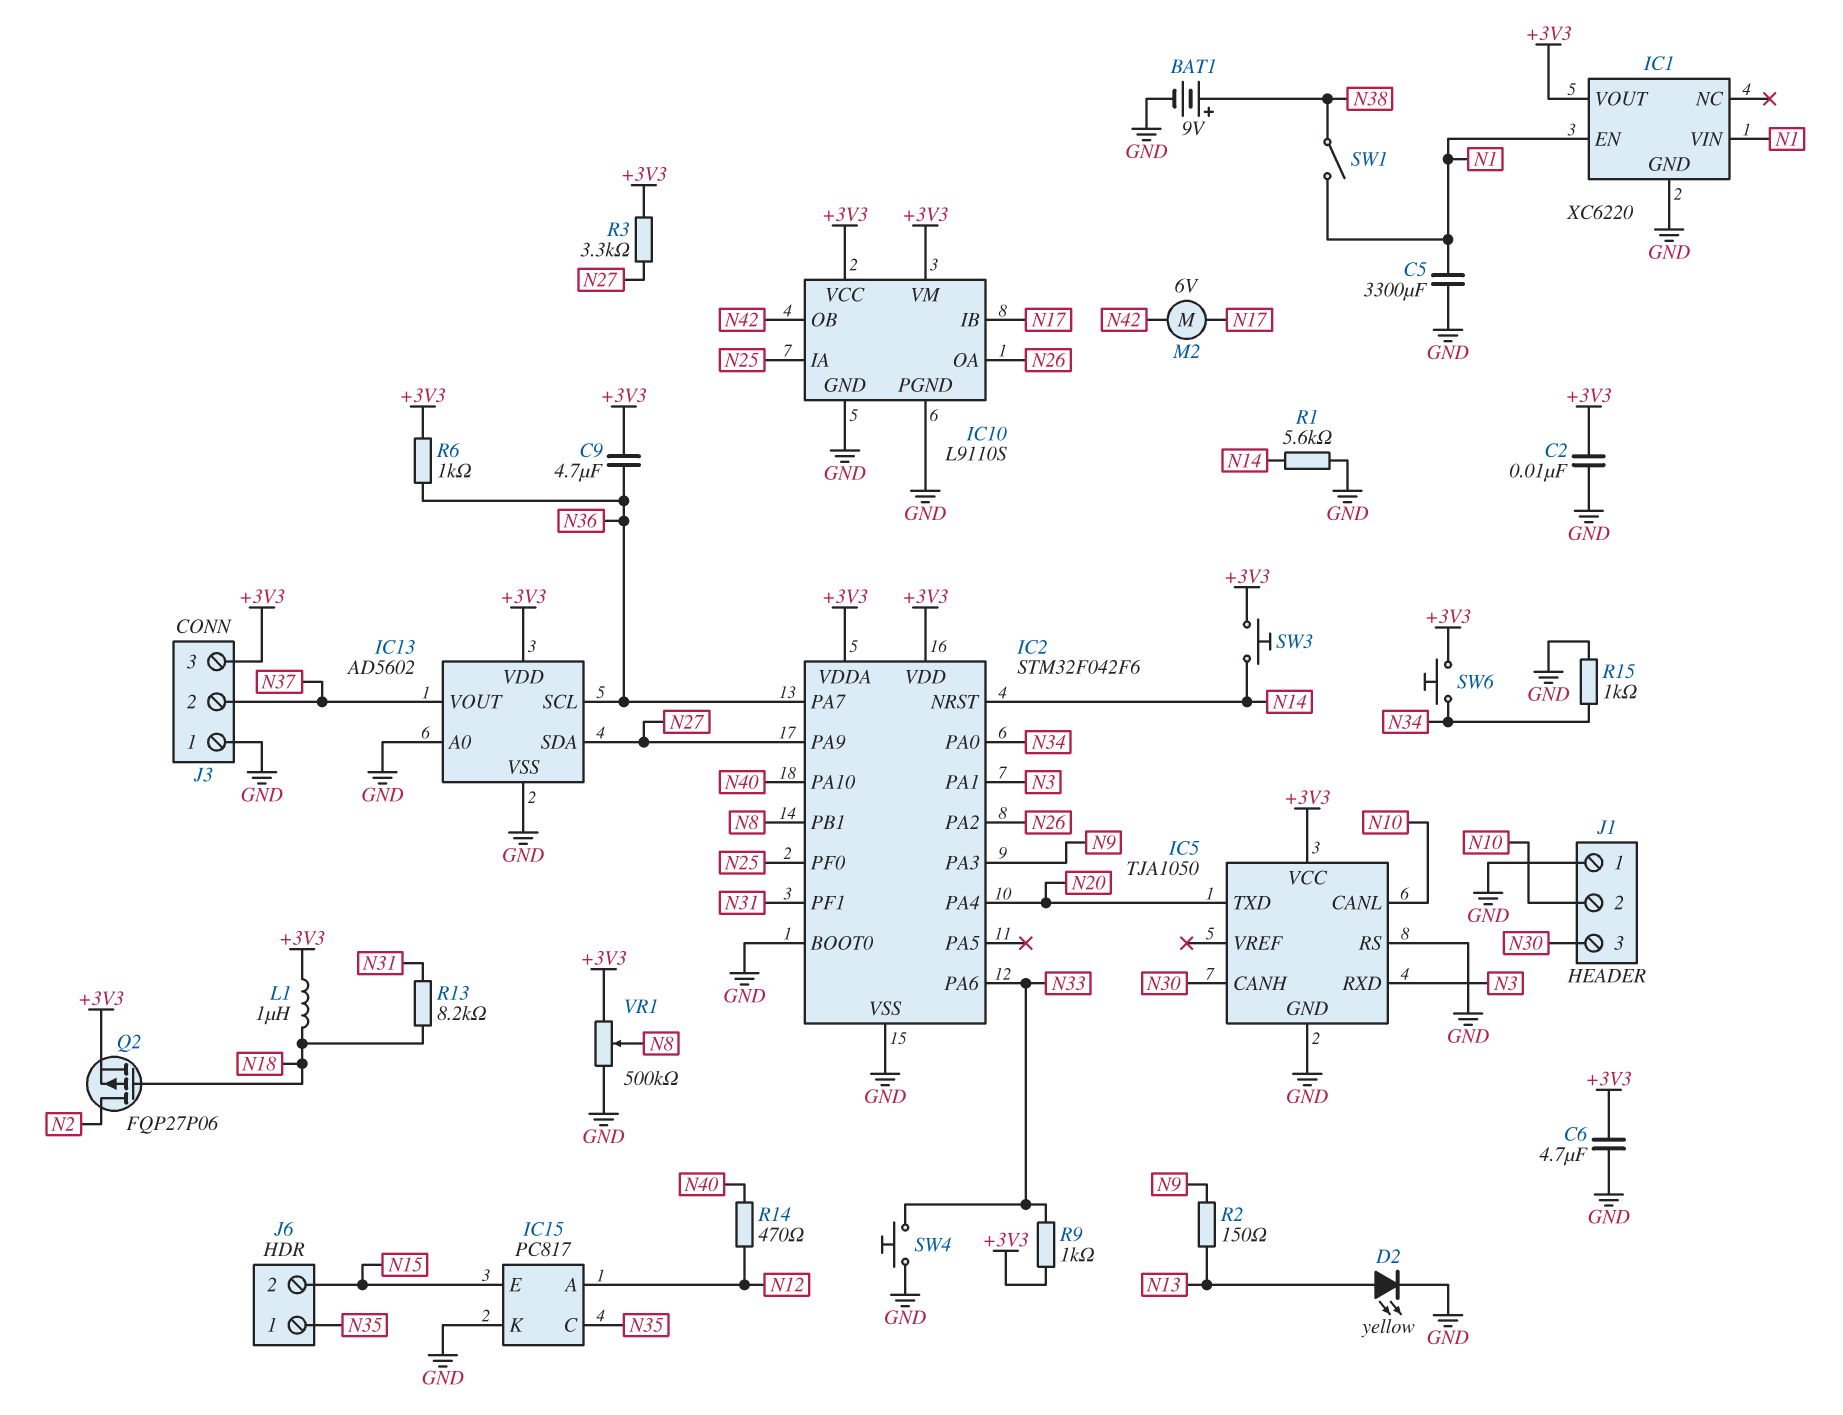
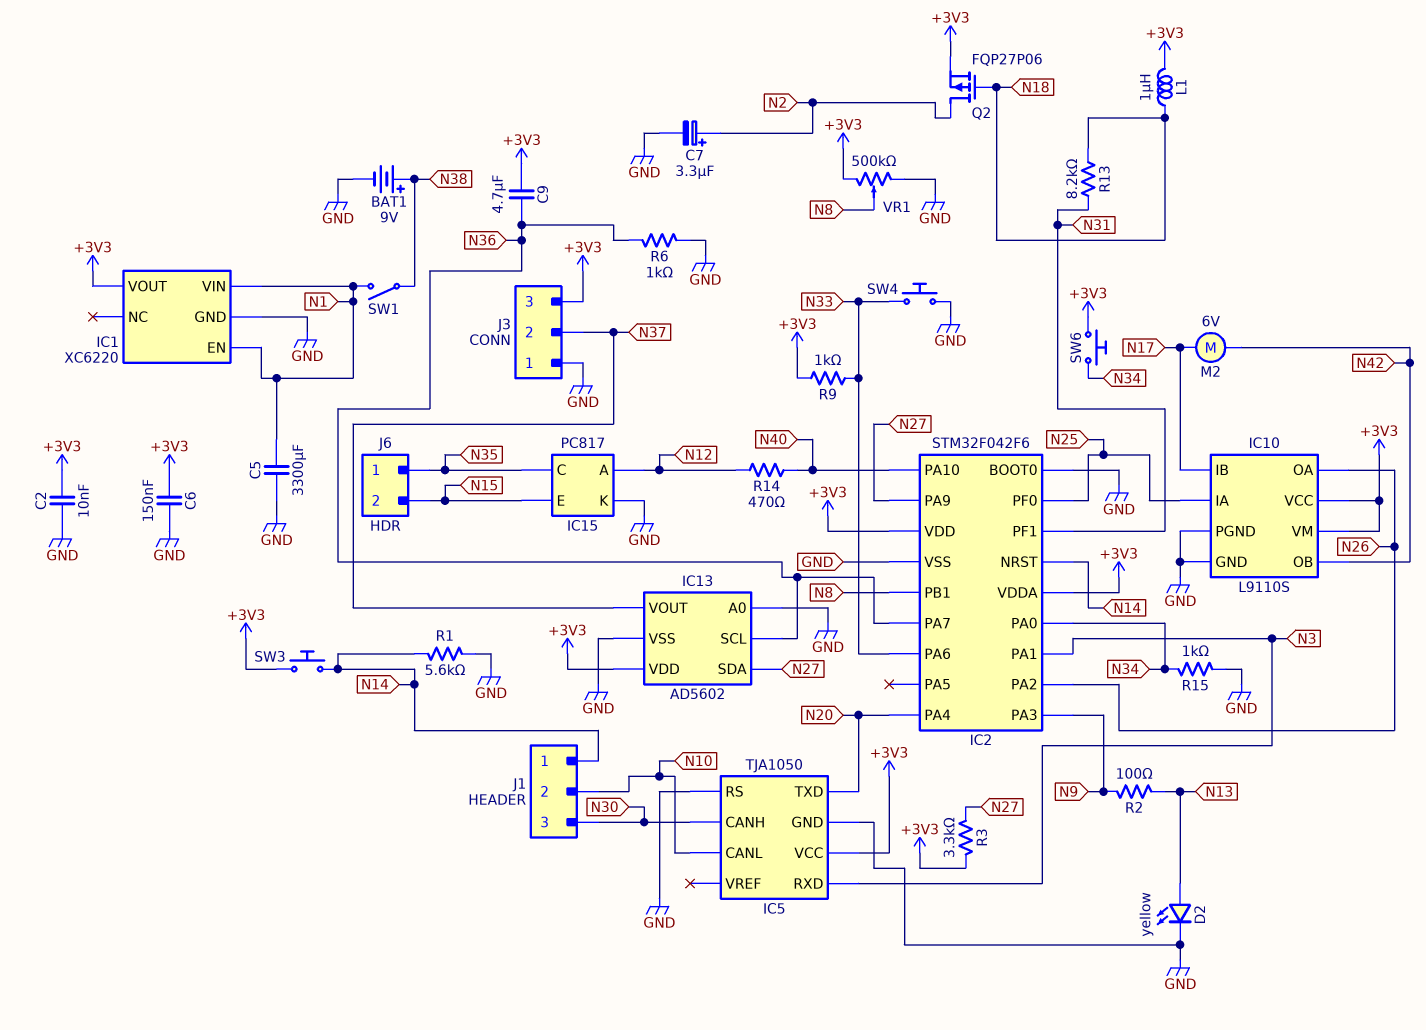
C6: 4.7uF (+3V3, GND) -> 150nF (+3V3, GND)
C7: none -> 3.3uF (plus N2, minus GND)
J1 pin 1: GND -> N14
R2: 150 (N9, N13) -> 100 (N9, N13)
R6: 1k (+3V3, N36) -> 1k (GND, N36)

